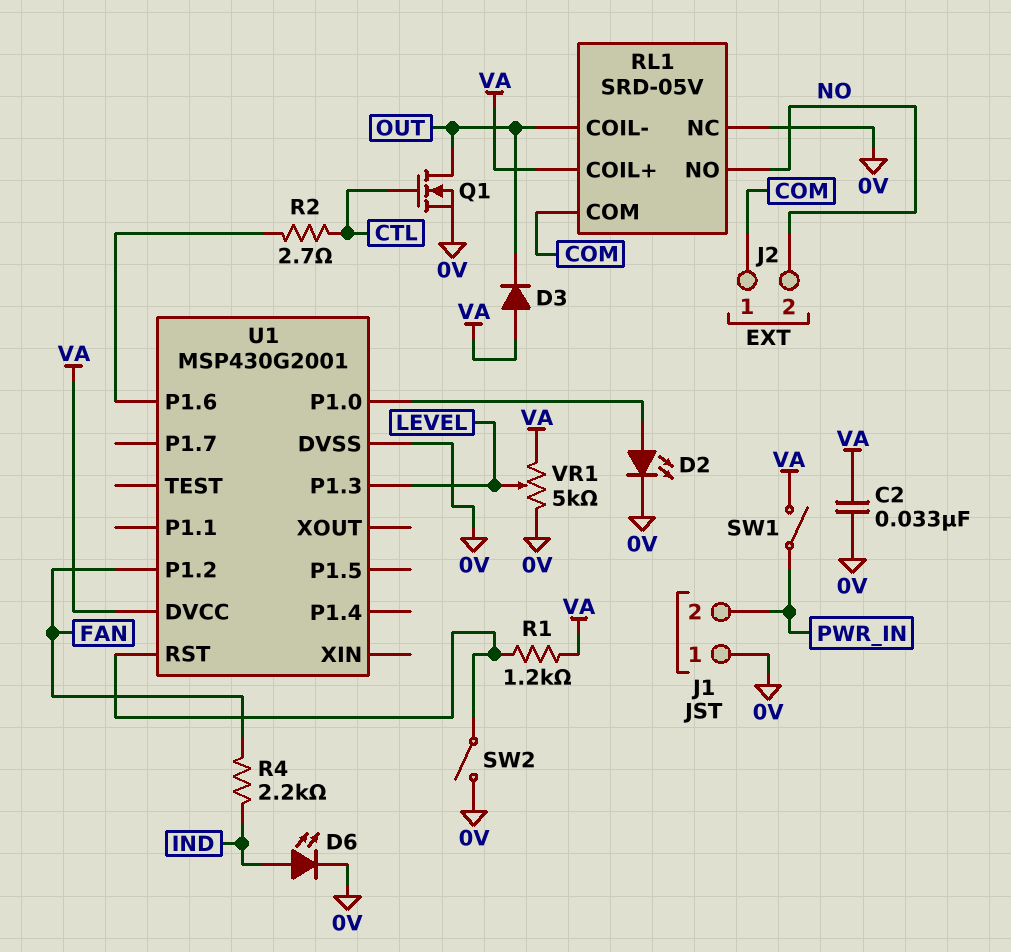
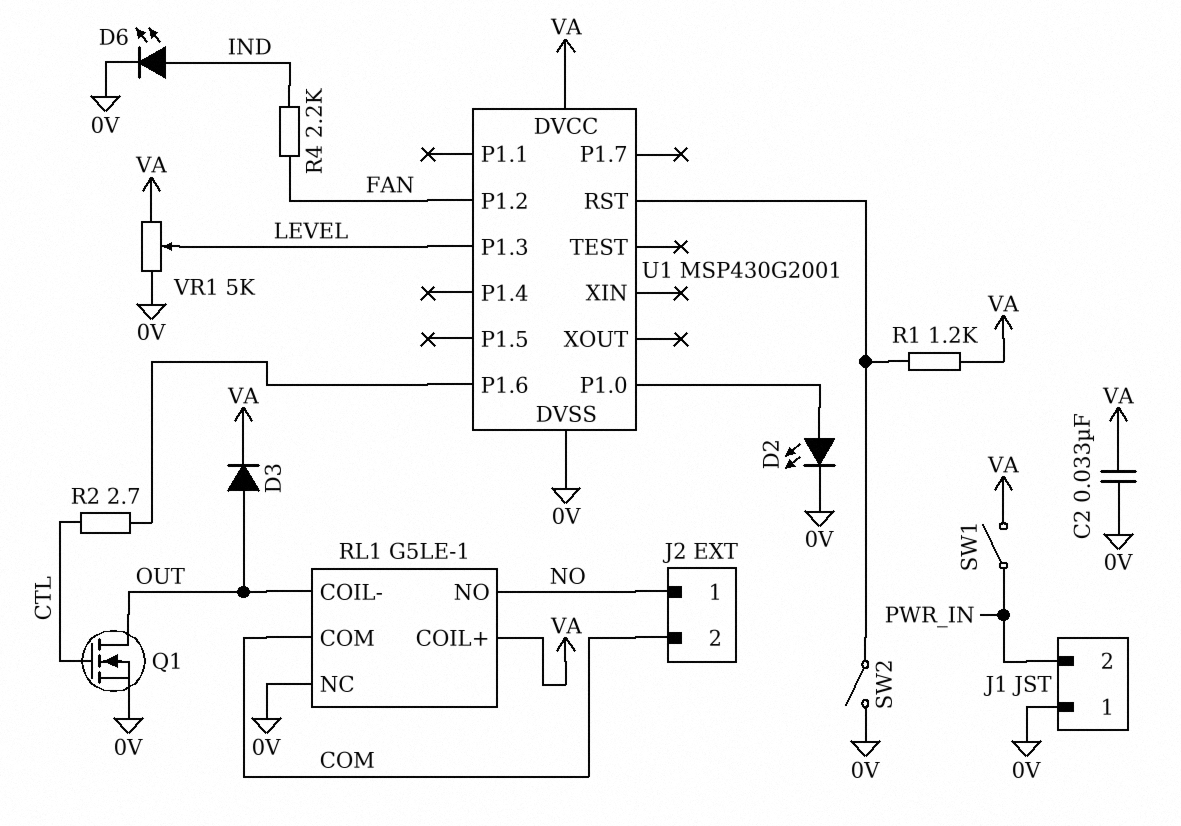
D3: diode (A VA, K OUT) -> diode (A OUT, K VA)
J2 pin 1: COM -> NO
J2 pin 2: NO -> COM
RL1: SRD-05V -> G5LE-1

